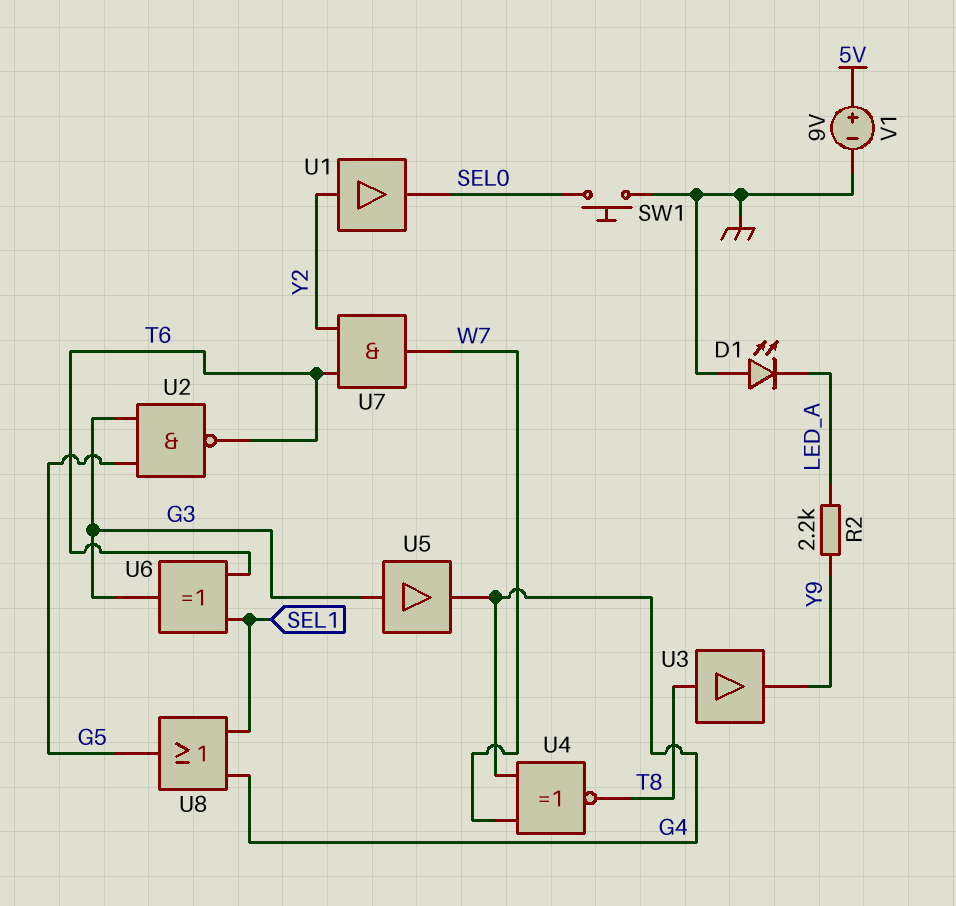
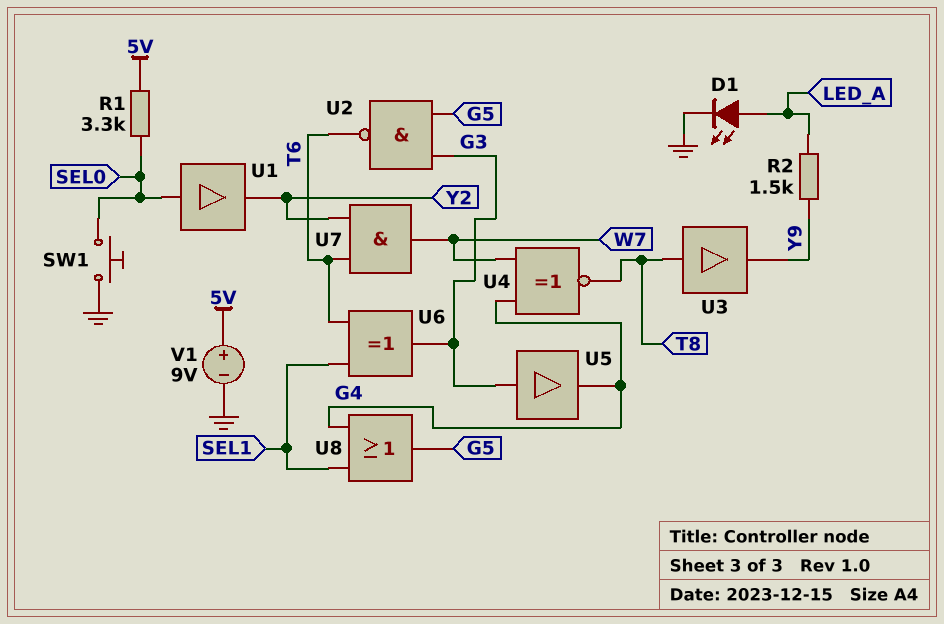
D1: LED (A GND, K LED_A) -> LED (A LED_A, K GND)
R1: none -> 3.3k (5V, SEL0)
R2: 2.2k (LED_A, Y9) -> 1.5k (LED_A, Y9)
U1: buffer (in Y2, out SEL0) -> buffer (in SEL0, out Y2)

